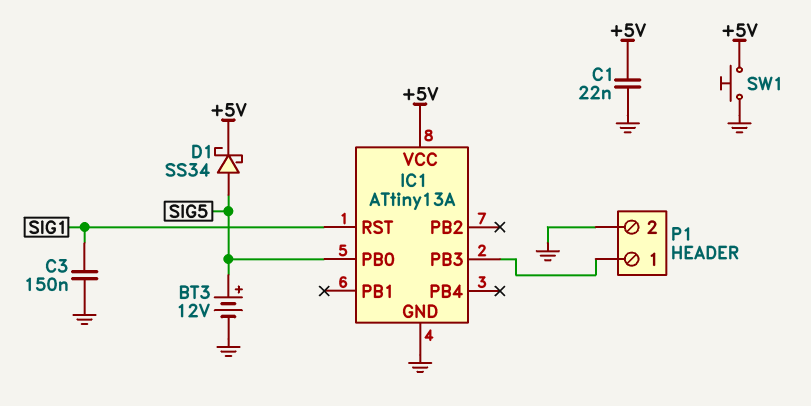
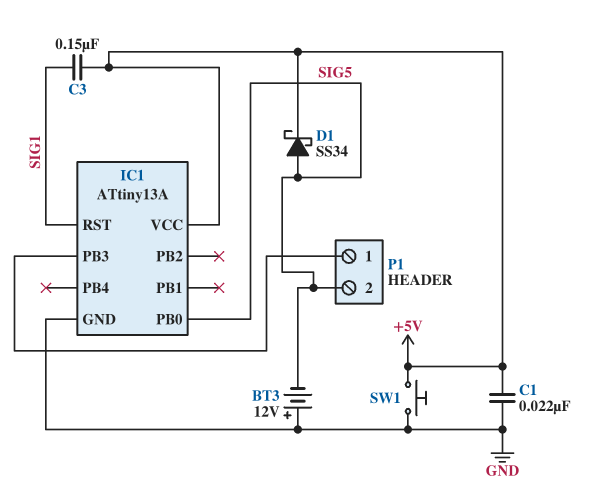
BT3: 12V (plus SIG5, minus GND) -> 12V (plus GND, minus SIG5)
C3: 150nF (GND, SIG1) -> 150nF (+5V, SIG1)
P1 pin 2: GND -> SIG5

